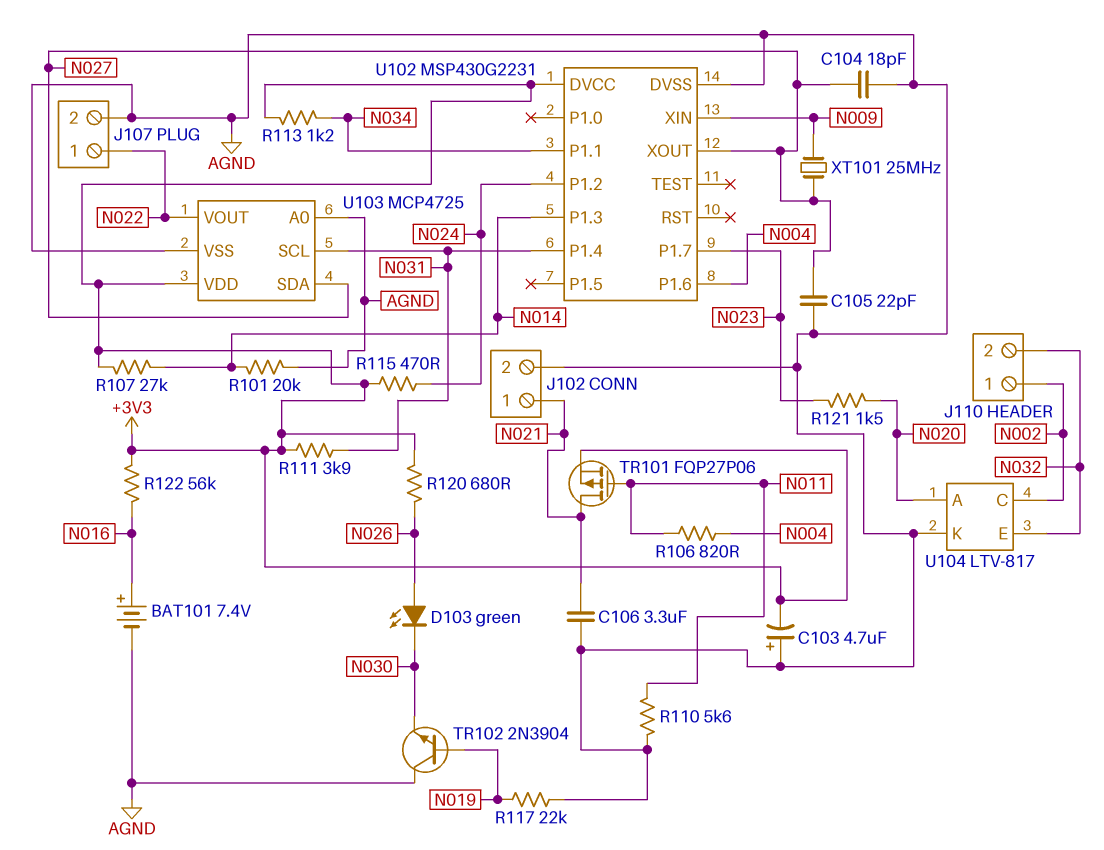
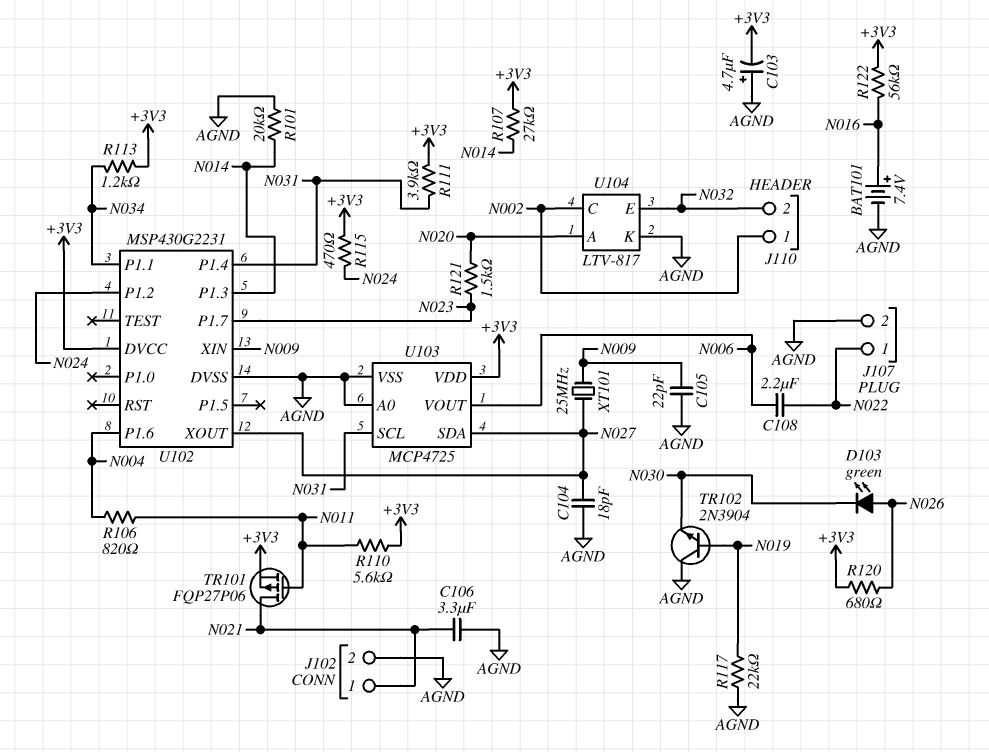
C105: 22pF (AGND, N027) -> 22pF (AGND, N009)
C108: none -> 2.2uF (N006, N022)
R110: 5.6k (AGND, N011) -> 5.6k (+3V3, N011)
U103 pin VOUT: N022 -> N006

